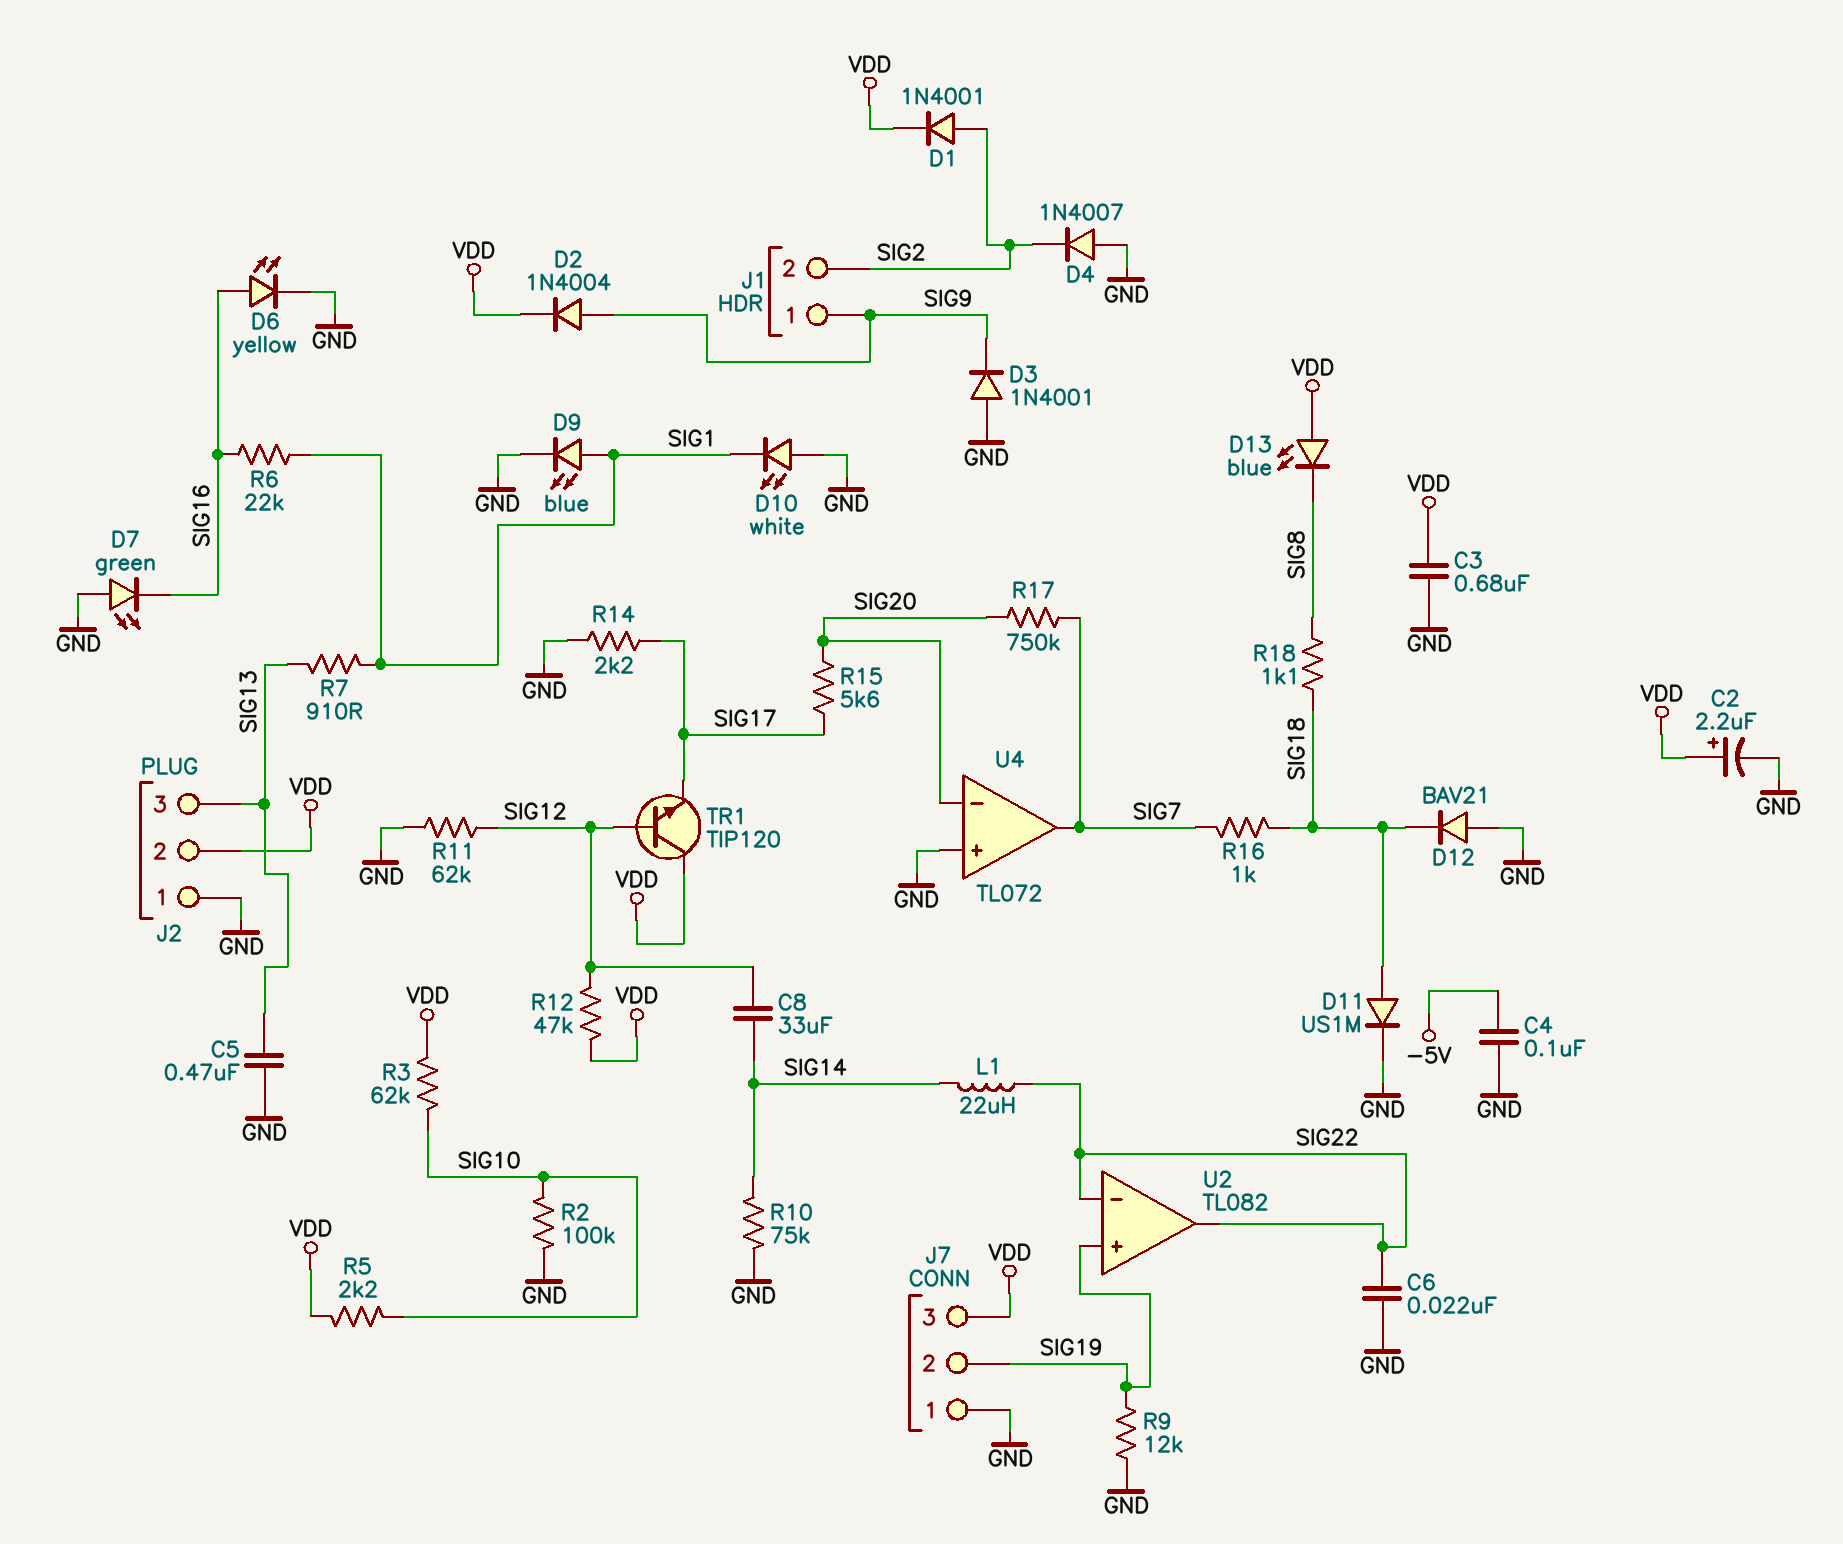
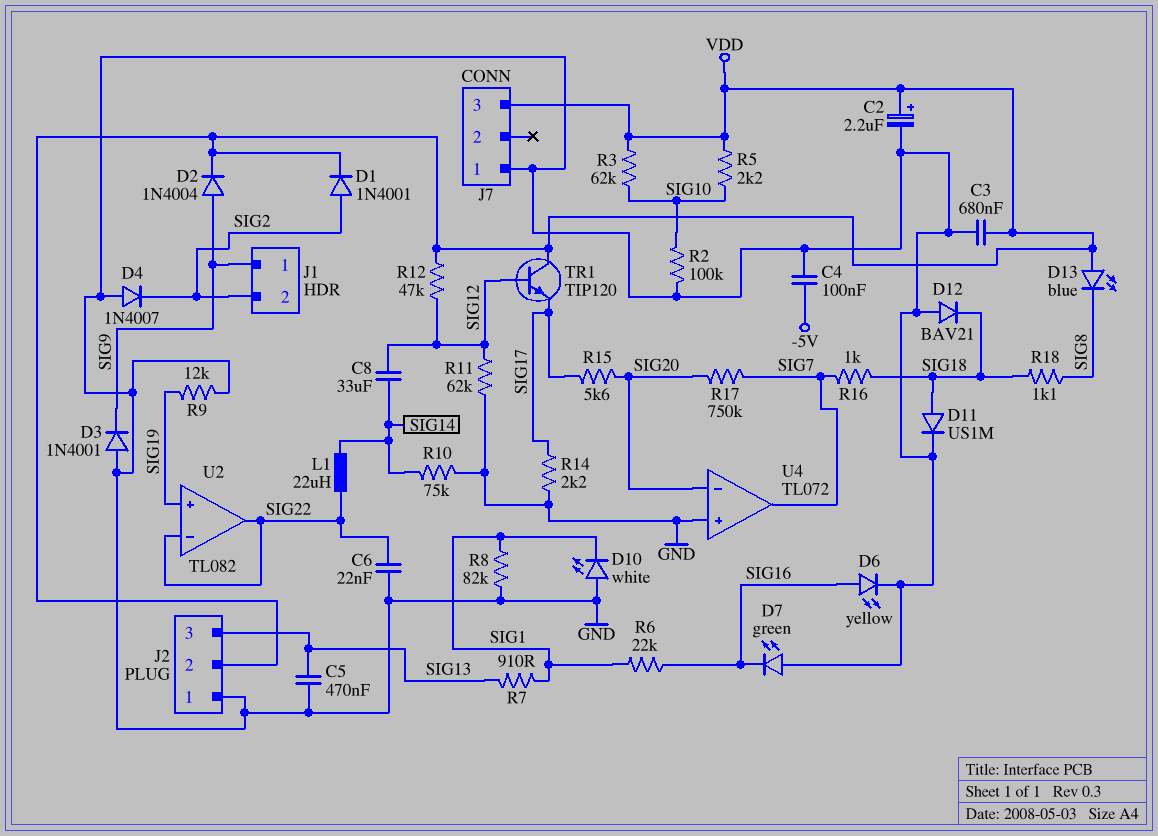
D9: LED blue (A SIG1, K GND) -> none
J7 pin 2: SIG19 -> none
R8: none -> 82k (GND, SIG1)

